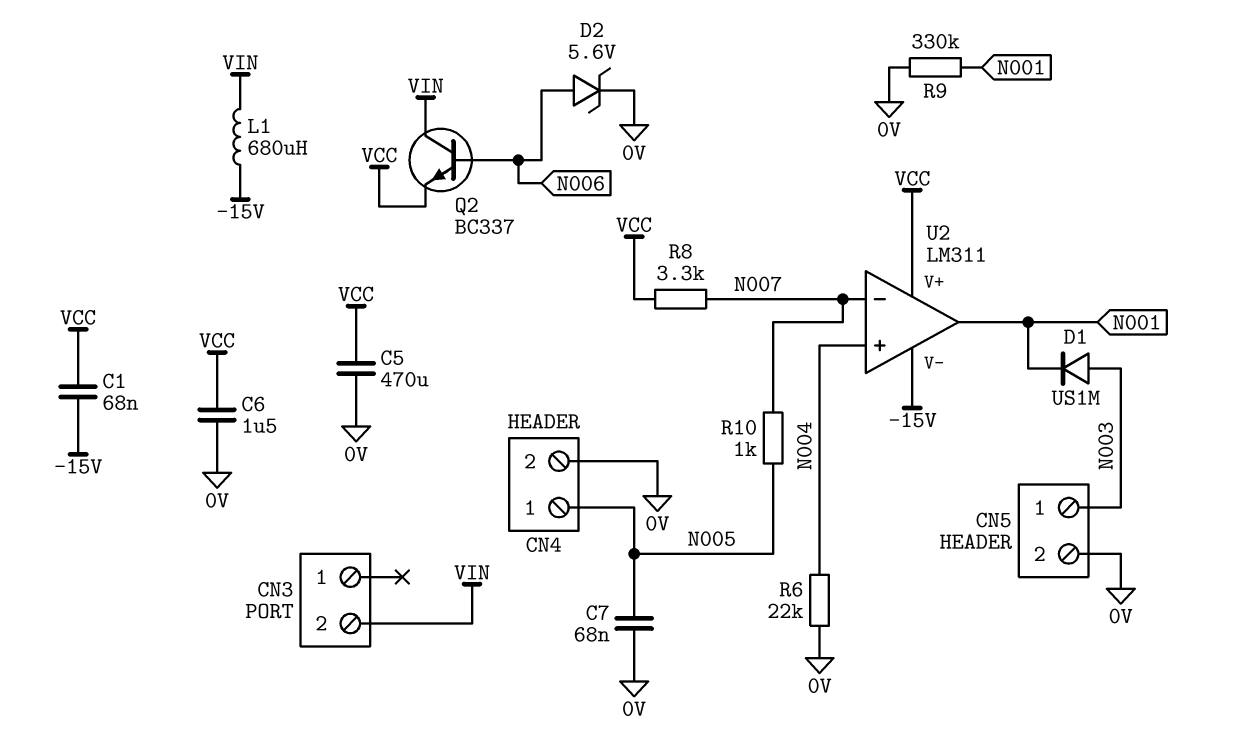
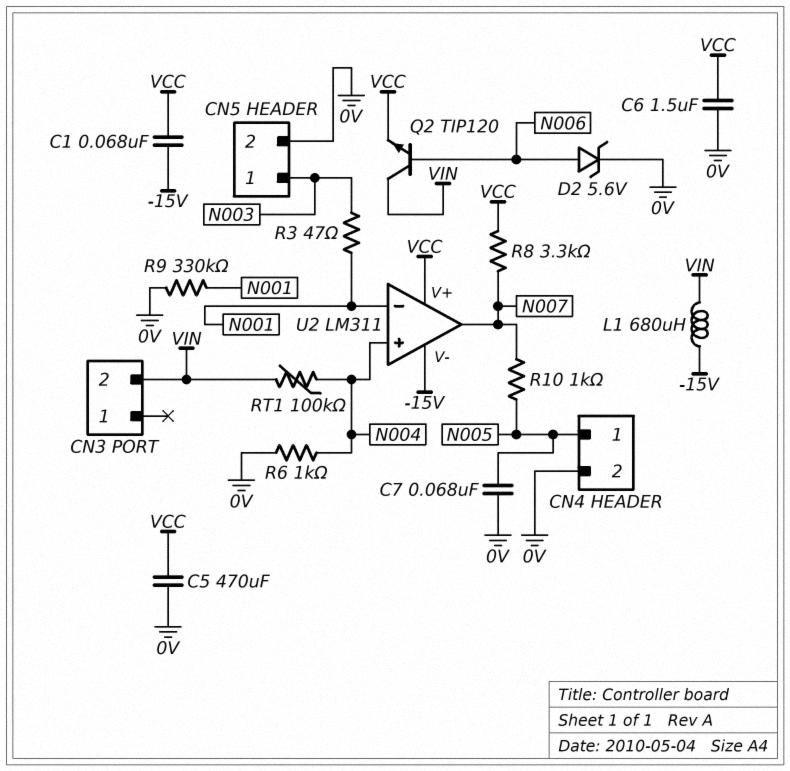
D1: diode US1M (A N003, K N001) -> none
Q2: NPN BC337 (B N006, C VIN, E VCC) -> NPN TIP120 (B N006, C VIN, E VCC)
R3: none -> 47 (N001, N003)
R6: 22k (0V, N004) -> 1k (0V, N004)
RT1: none -> 100k (N004, VIN)
U2 pin in-: N007 -> N001
U2 pin out: N001 -> N007

